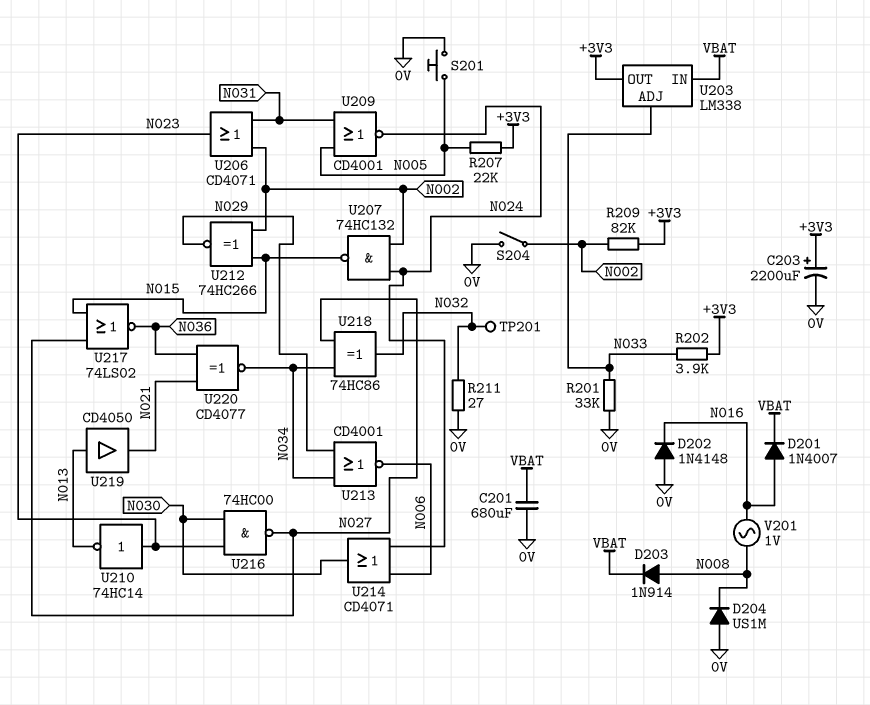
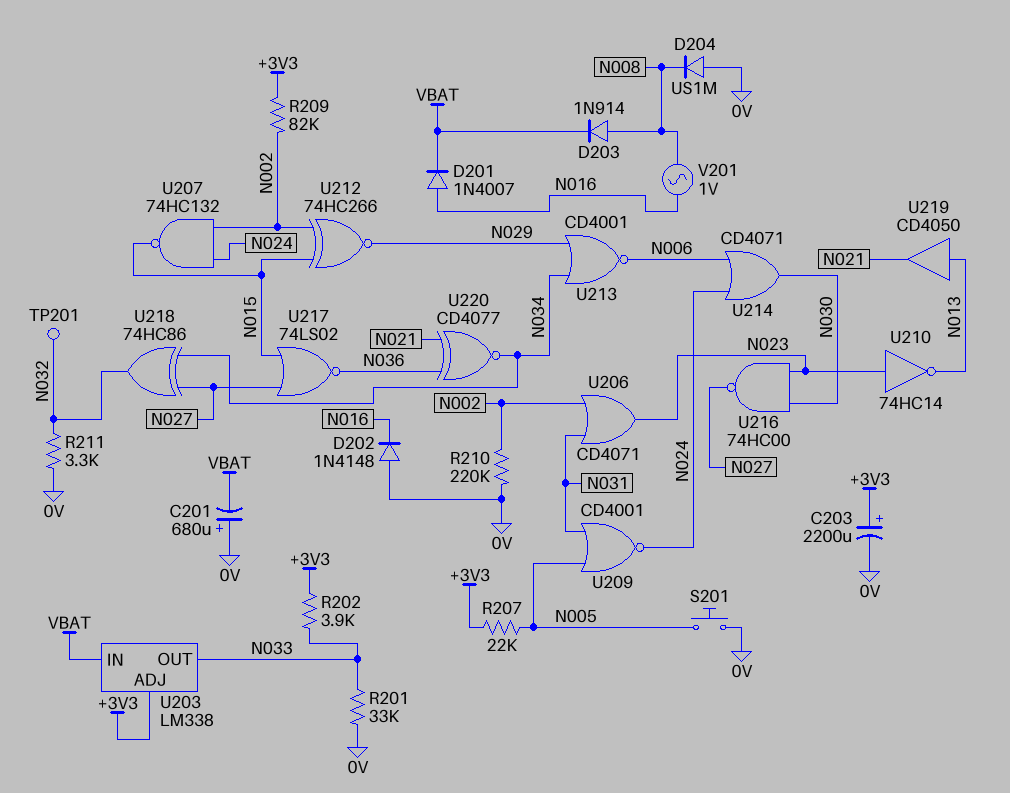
C201: 680uF (0V, VBAT) -> 680uF (plus 0V, minus VBAT)
R210: none -> 220k (0V, N002)
R211: 27 (0V, N032) -> 3.3k (0V, N032)
S204: switch (0V, N002) -> none
U203 pin ADJ: N033 -> +3V3
U203 pin OUT: +3V3 -> N033

